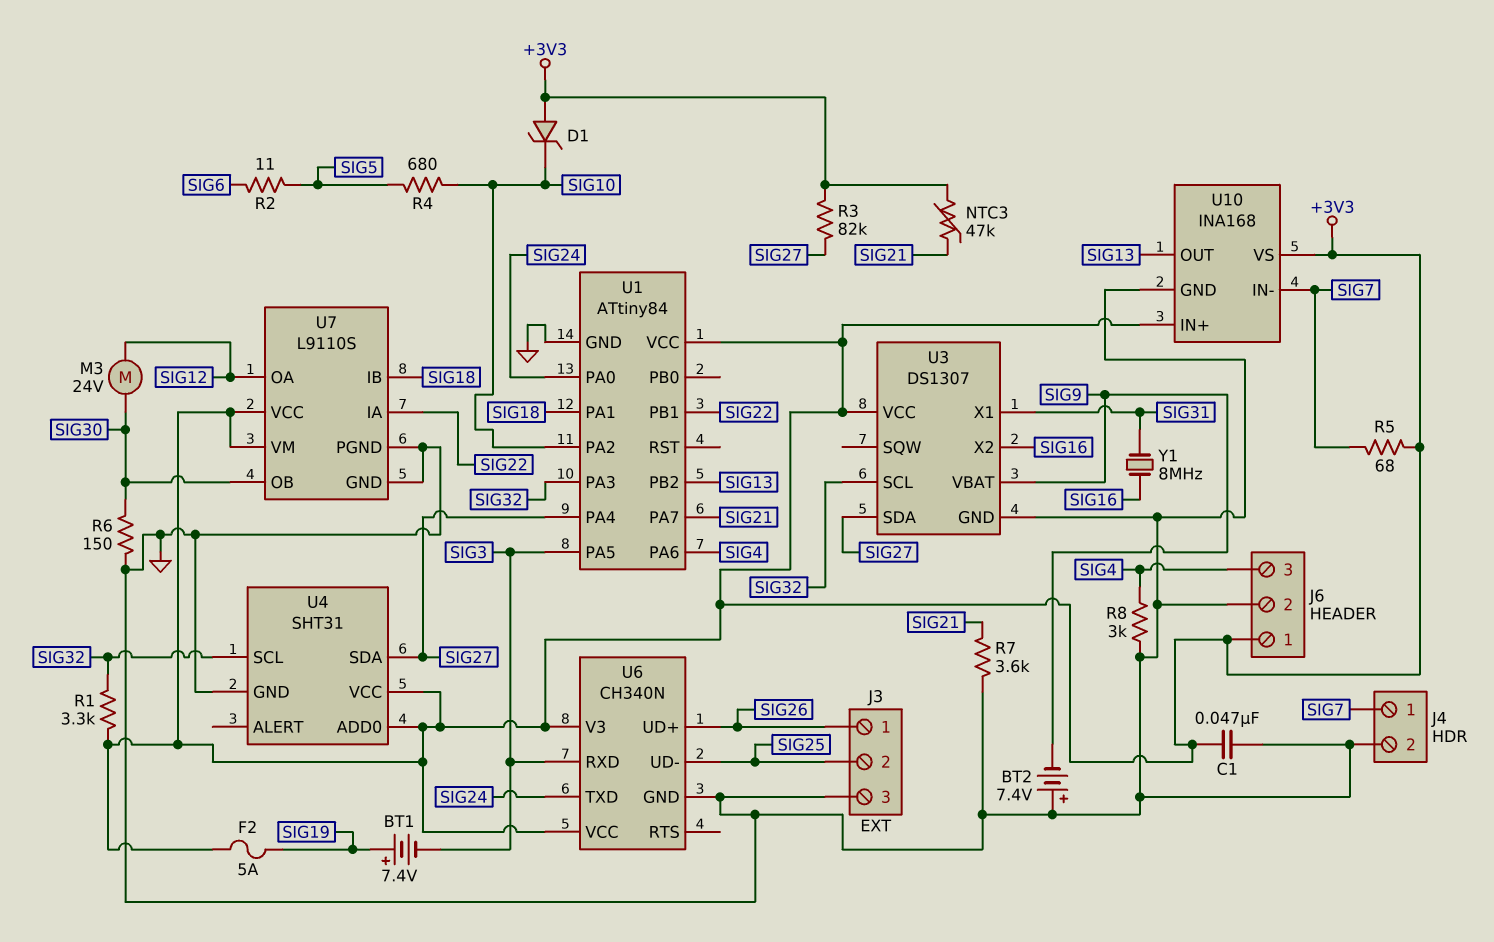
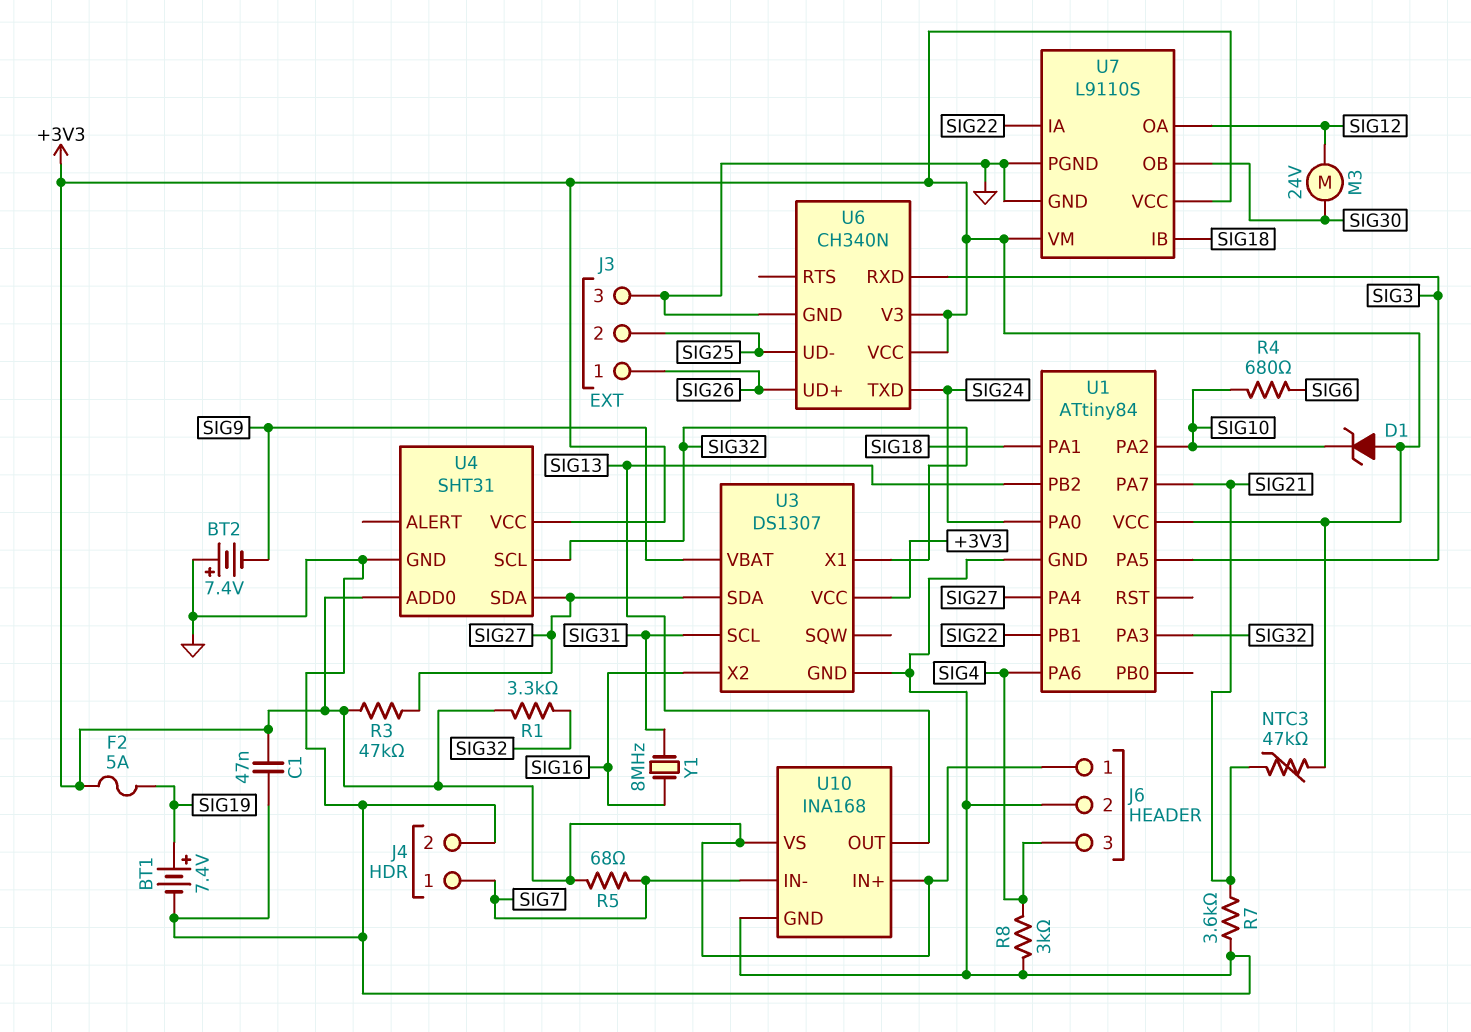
BT1: 7.4V (plus SIG19, minus SIG3) -> 7.4V (plus SIG19, minus GND)
R2: 11 (SIG5, SIG6) -> none
R3: 82k (+3V3, SIG27) -> 47k (+3V3, SIG27)
R4: 680 (SIG5, SIG10) -> 680 (SIG6, SIG10)
R6: 150 (GND, SIG30) -> none
U3 pin SCL: SIG32 -> SIG31
U3 pin X1: SIG31 -> SIG32

